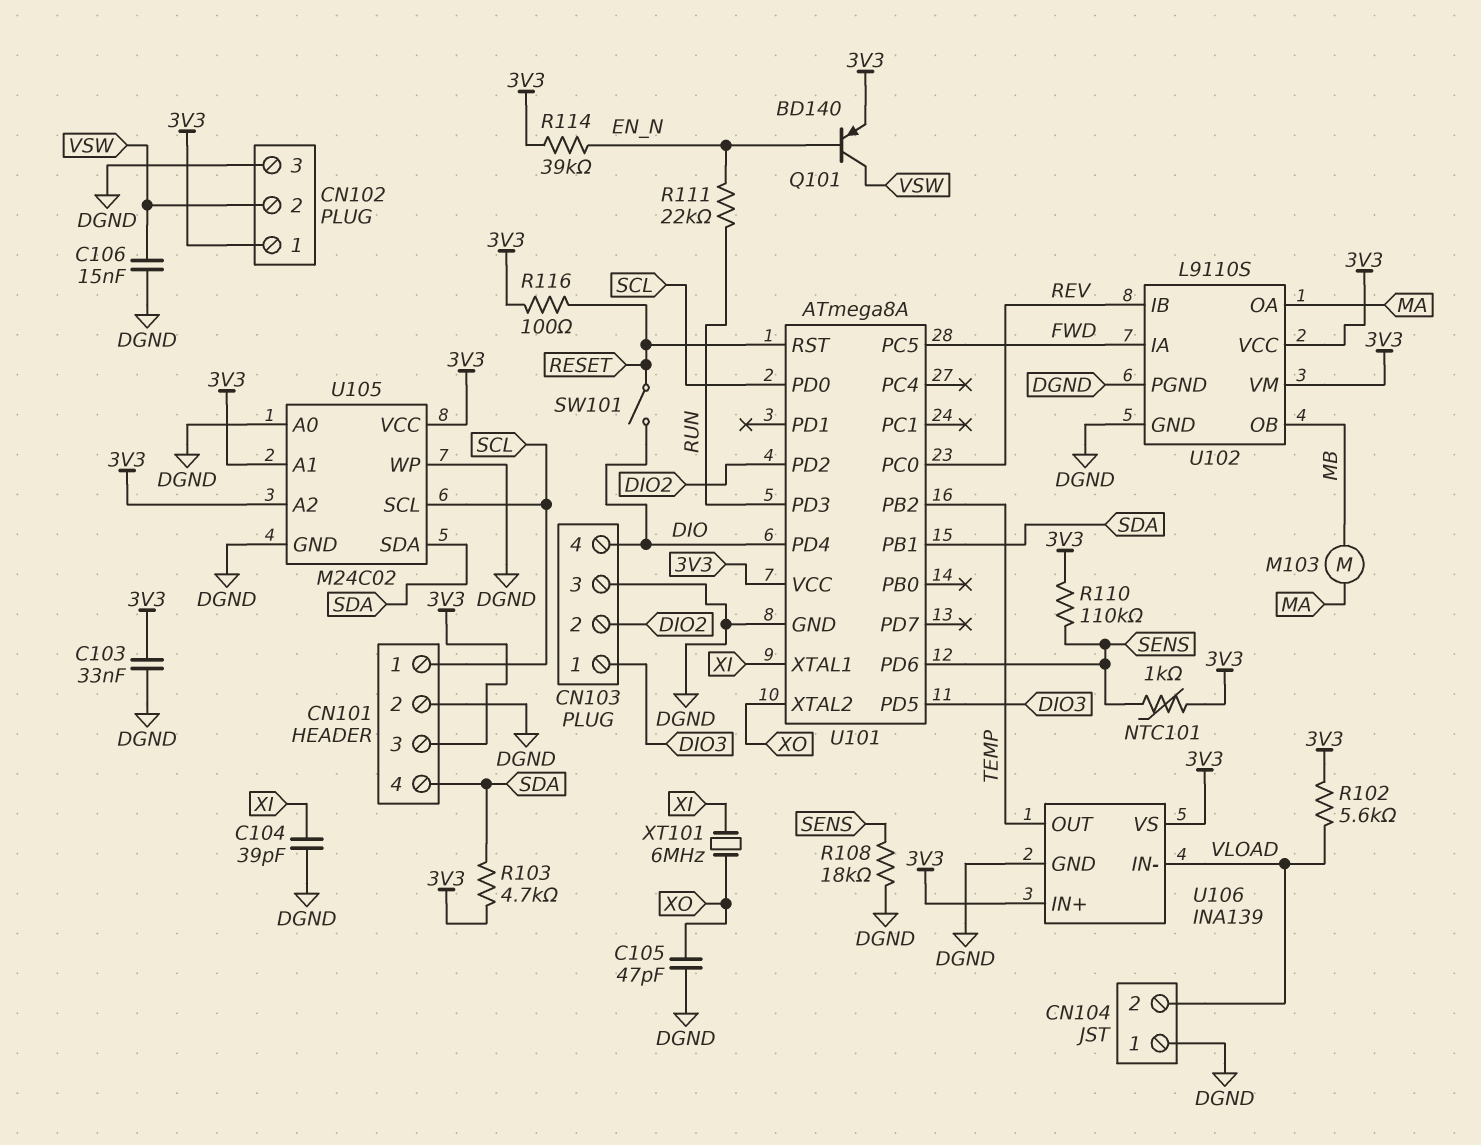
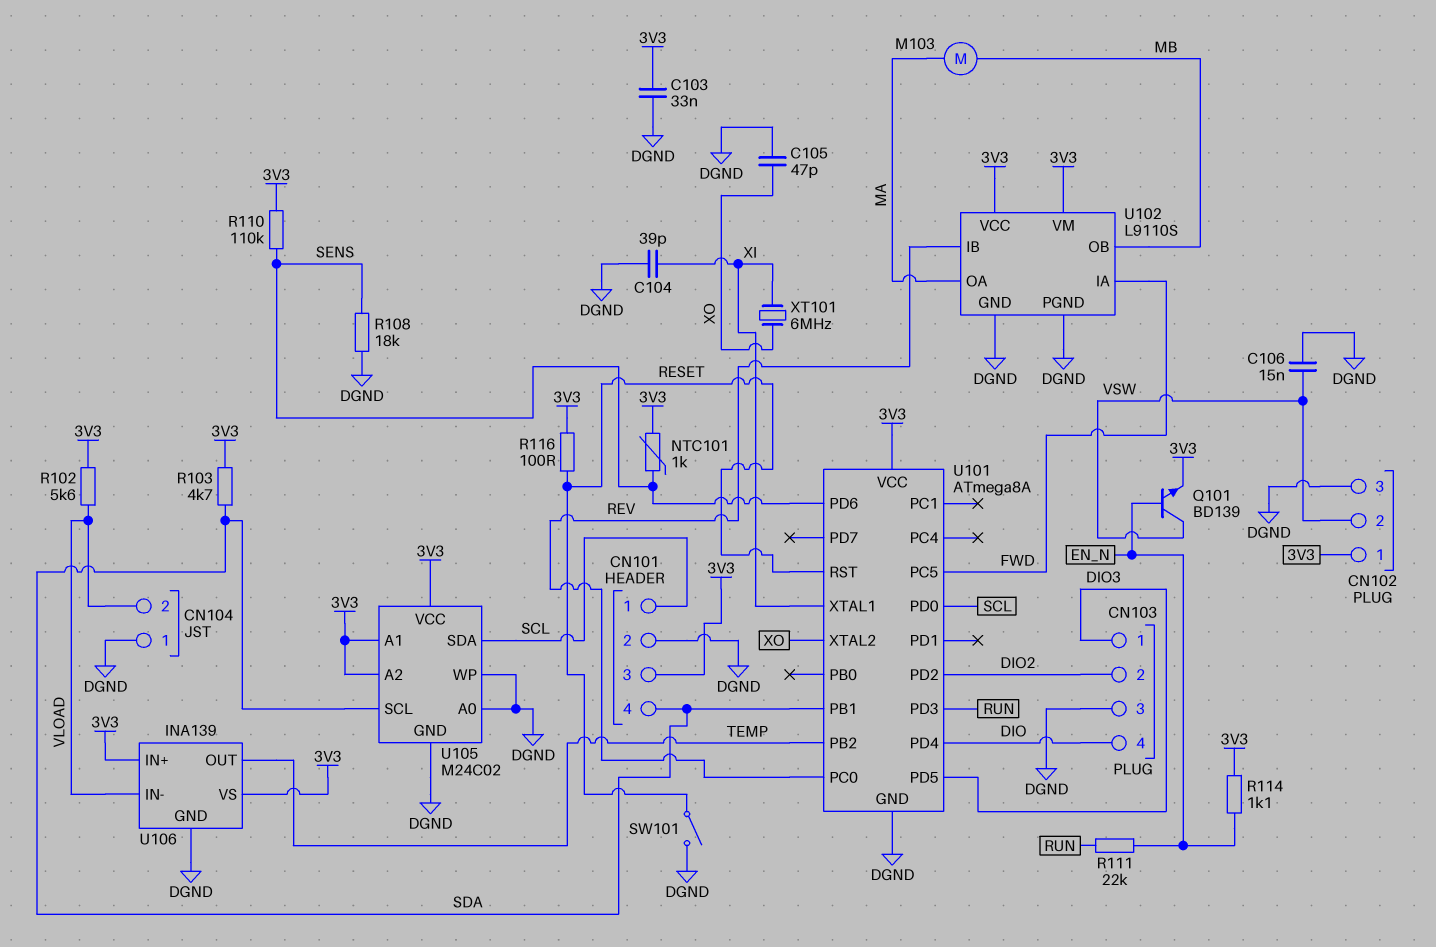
Q101: PNP BD140 (B EN_N, C VSW, E 3V3) -> NPN BD139 (B EN_N, C VSW, E 3V3)
R114: 39k (3V3, EN_N) -> 1.1k (3V3, EN_N)
SW101: switch (DIO, RESET) -> switch (DGND, RESET)
U105 pin SCL: SCL -> SDA
U105 pin SDA: SDA -> SCL

